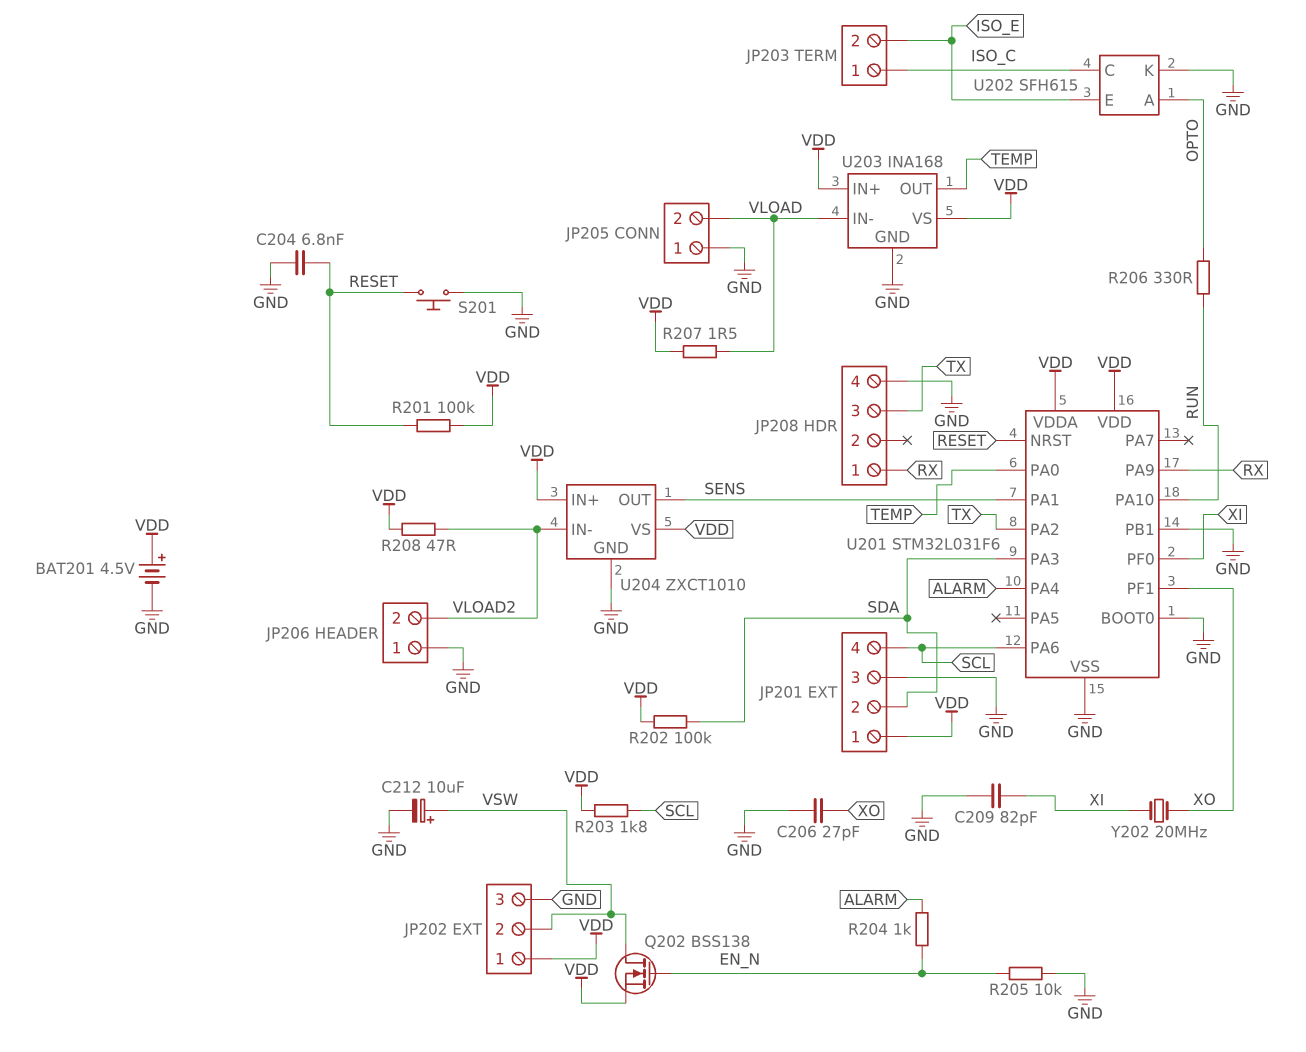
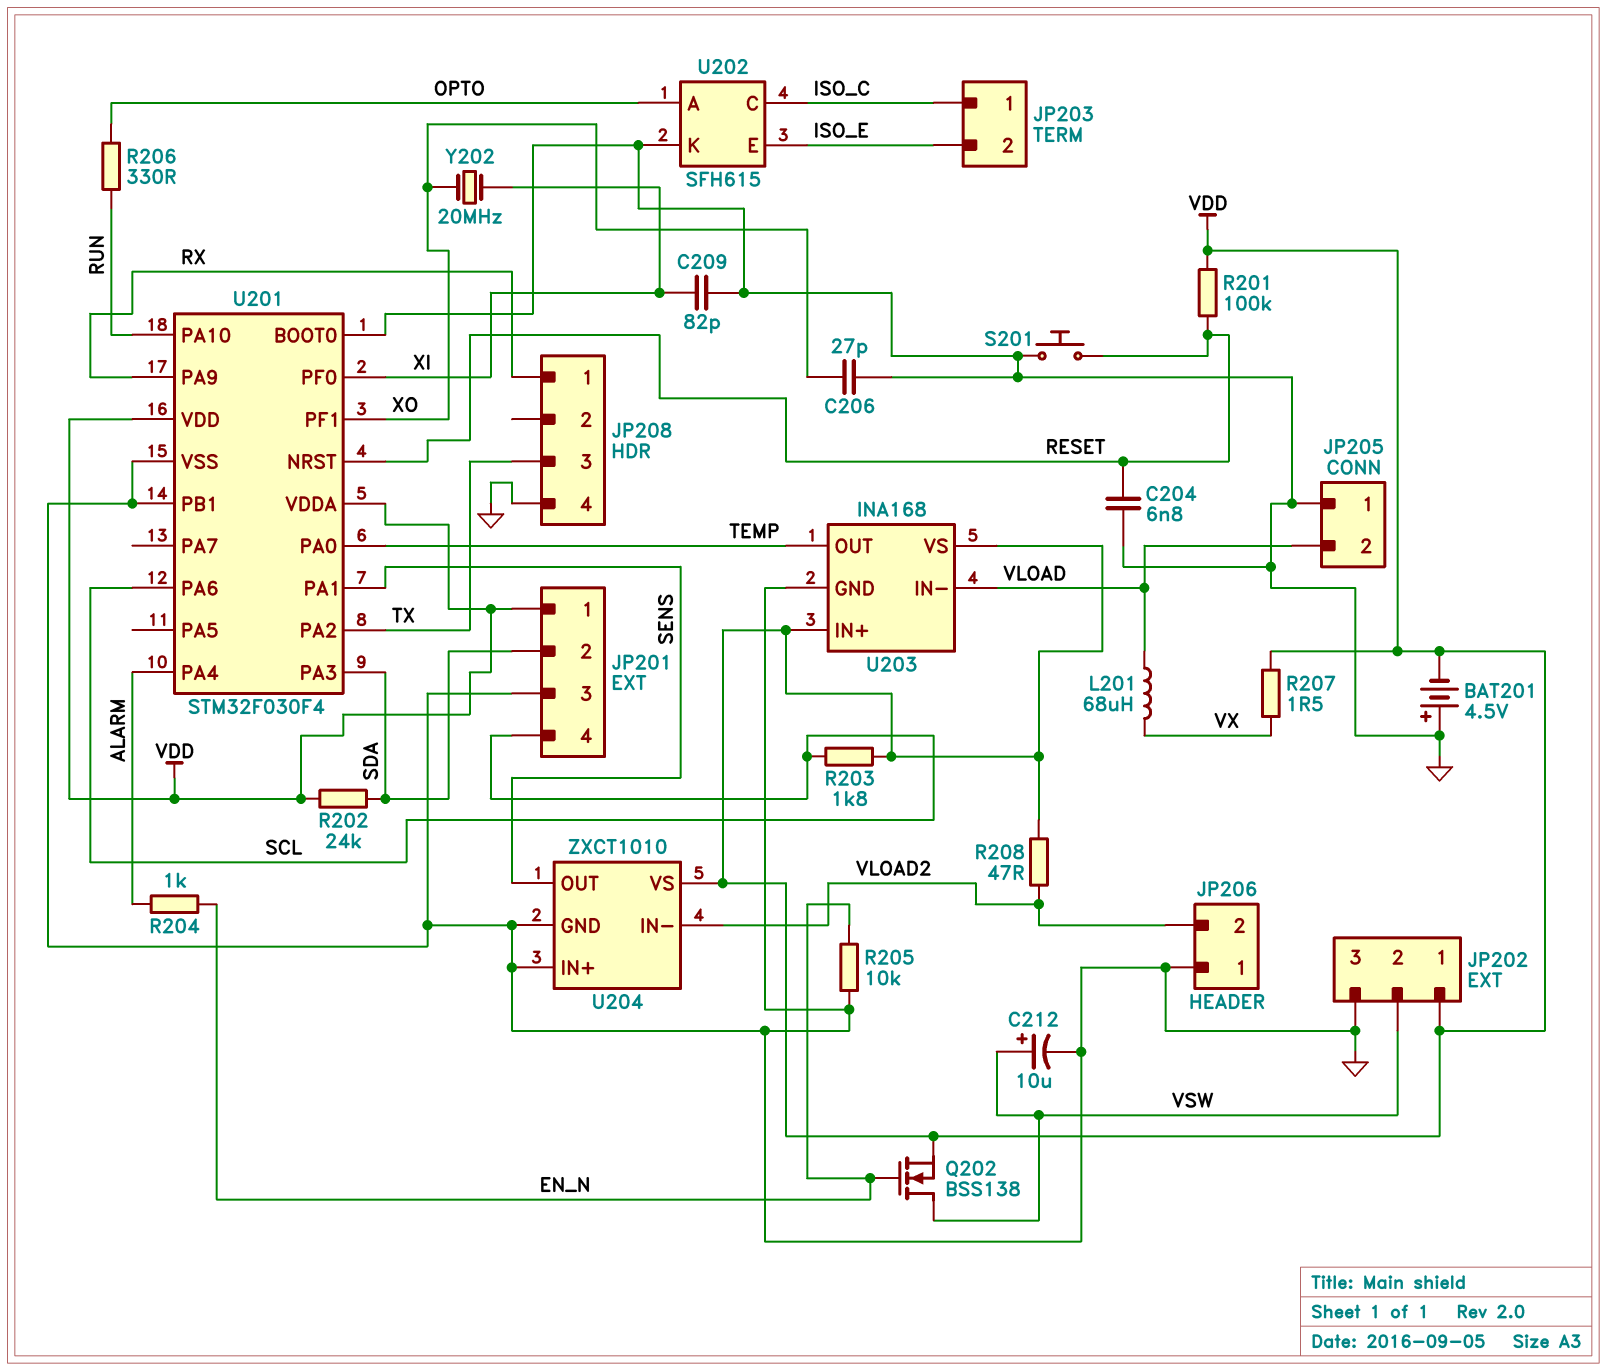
BAT201: 4.5V (plus VDD, minus GND) -> 4.5V (plus GND, minus VDD)
L201: none -> 68uH (VLOAD, VX)
R202: 100k (SDA, VDD) -> 24k (SDA, VDD)
R207: 1.5 (VDD, VLOAD) -> 1.5 (VDD, VX)
U201: STM32L031F6 -> STM32F030F4
U204 pin IN+: VDD -> GND

